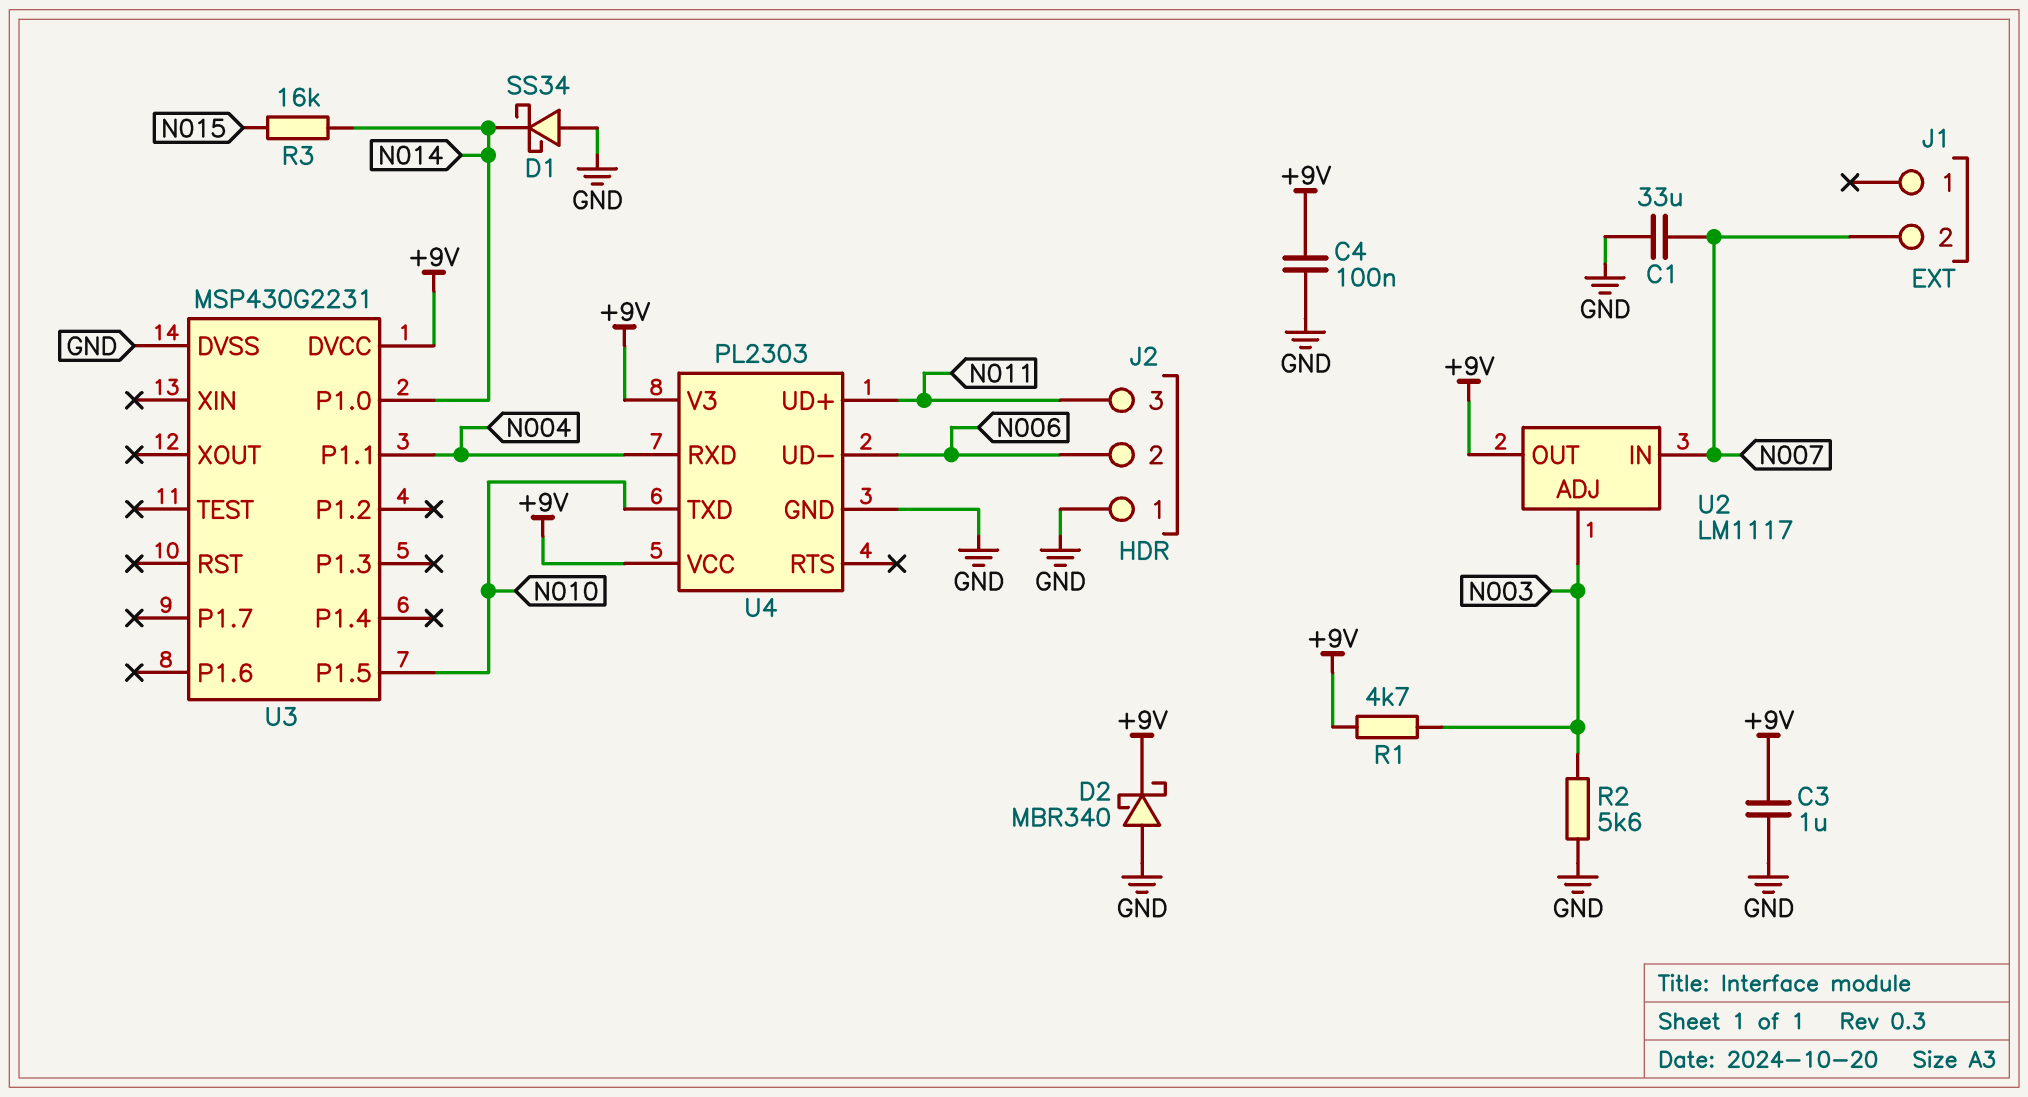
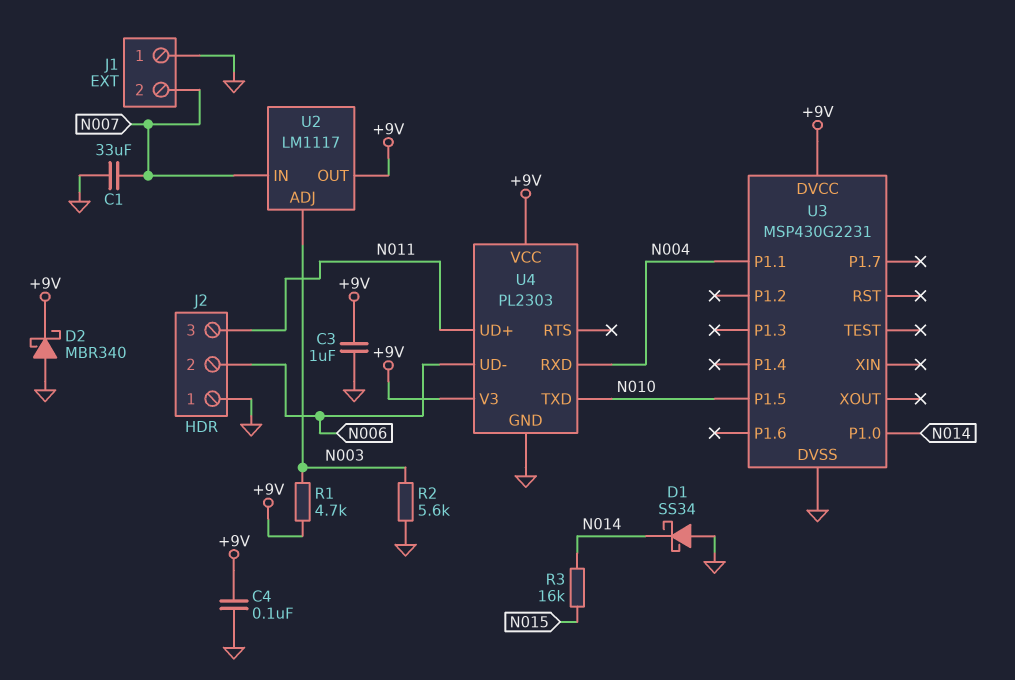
J1 pin 1: none -> GND

